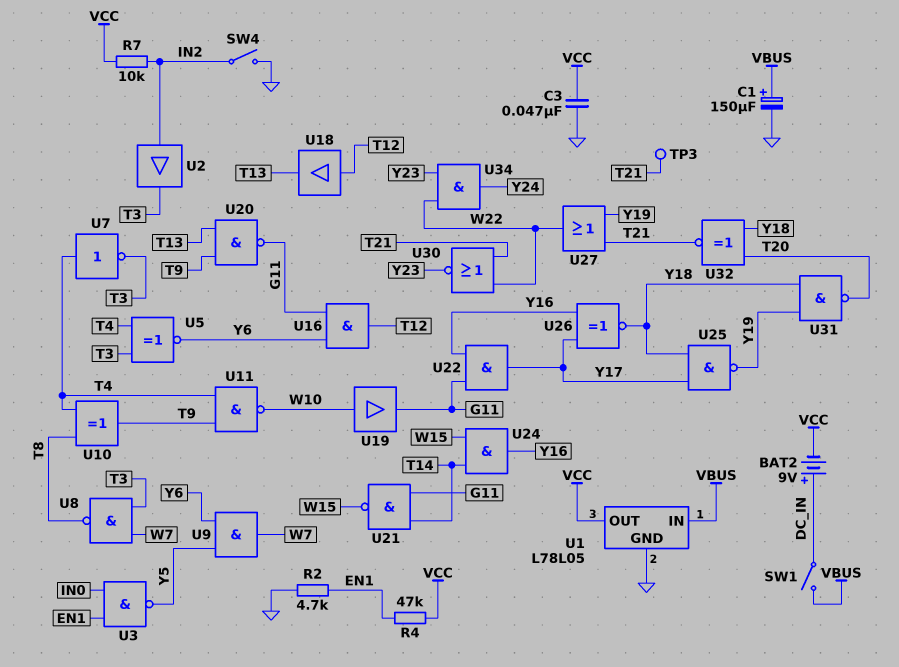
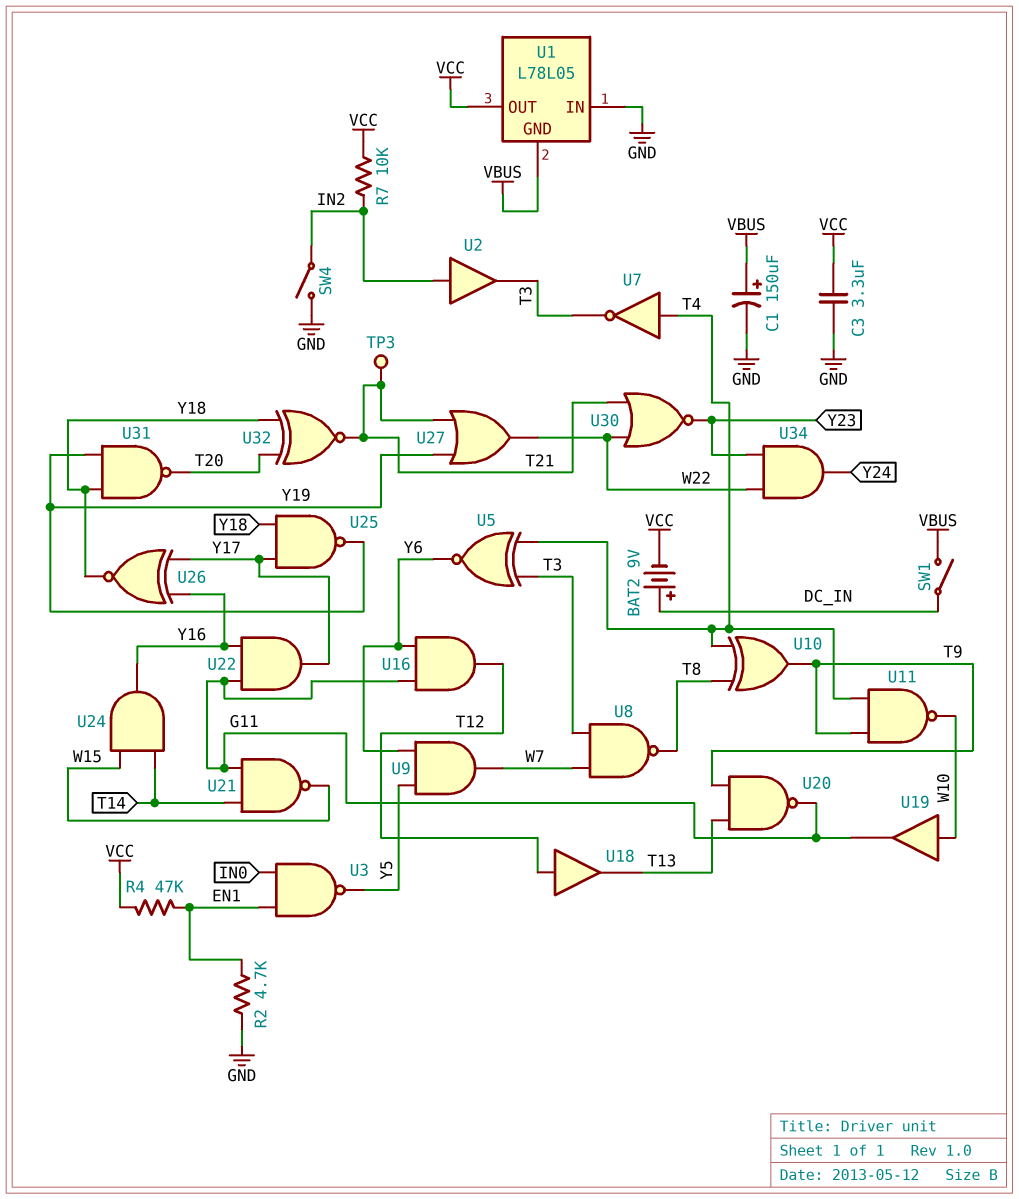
C3: 47nF (GND, VCC) -> 3.3uF (GND, VCC)
U1 pin GND: GND -> VBUS
U1 pin IN: VBUS -> GND

